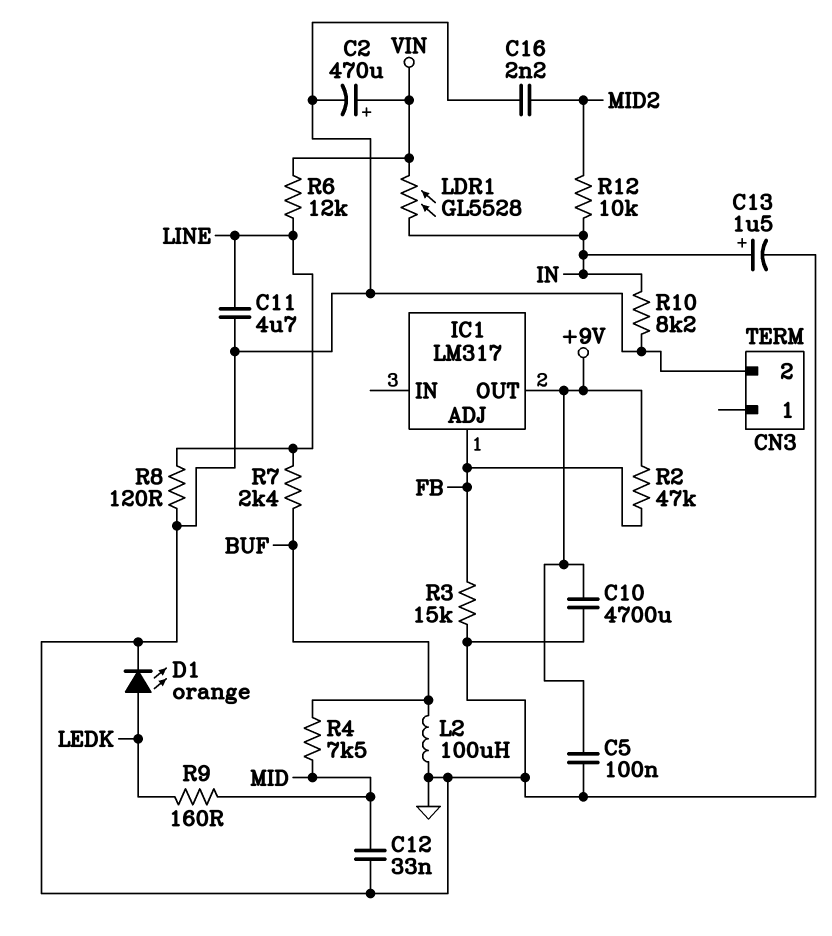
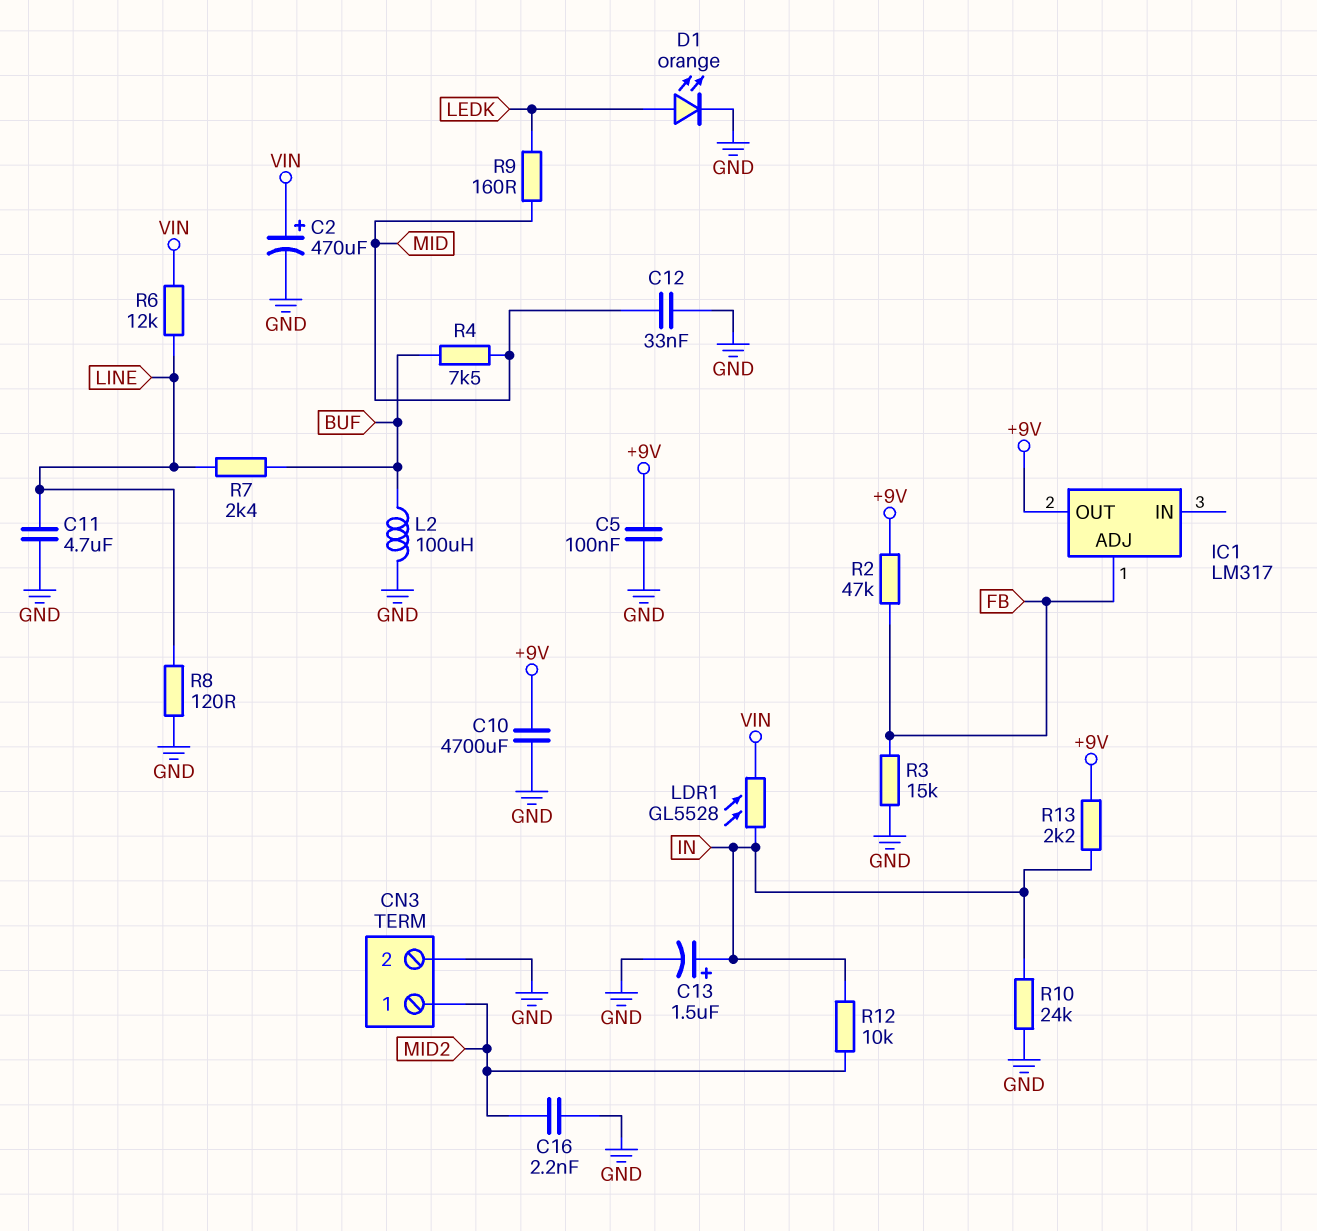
CN3 pin 1: none -> MID2
R10: 8.2k (GND, IN) -> 24k (GND, IN)
R13: none -> 2.2k (+9V, IN)

